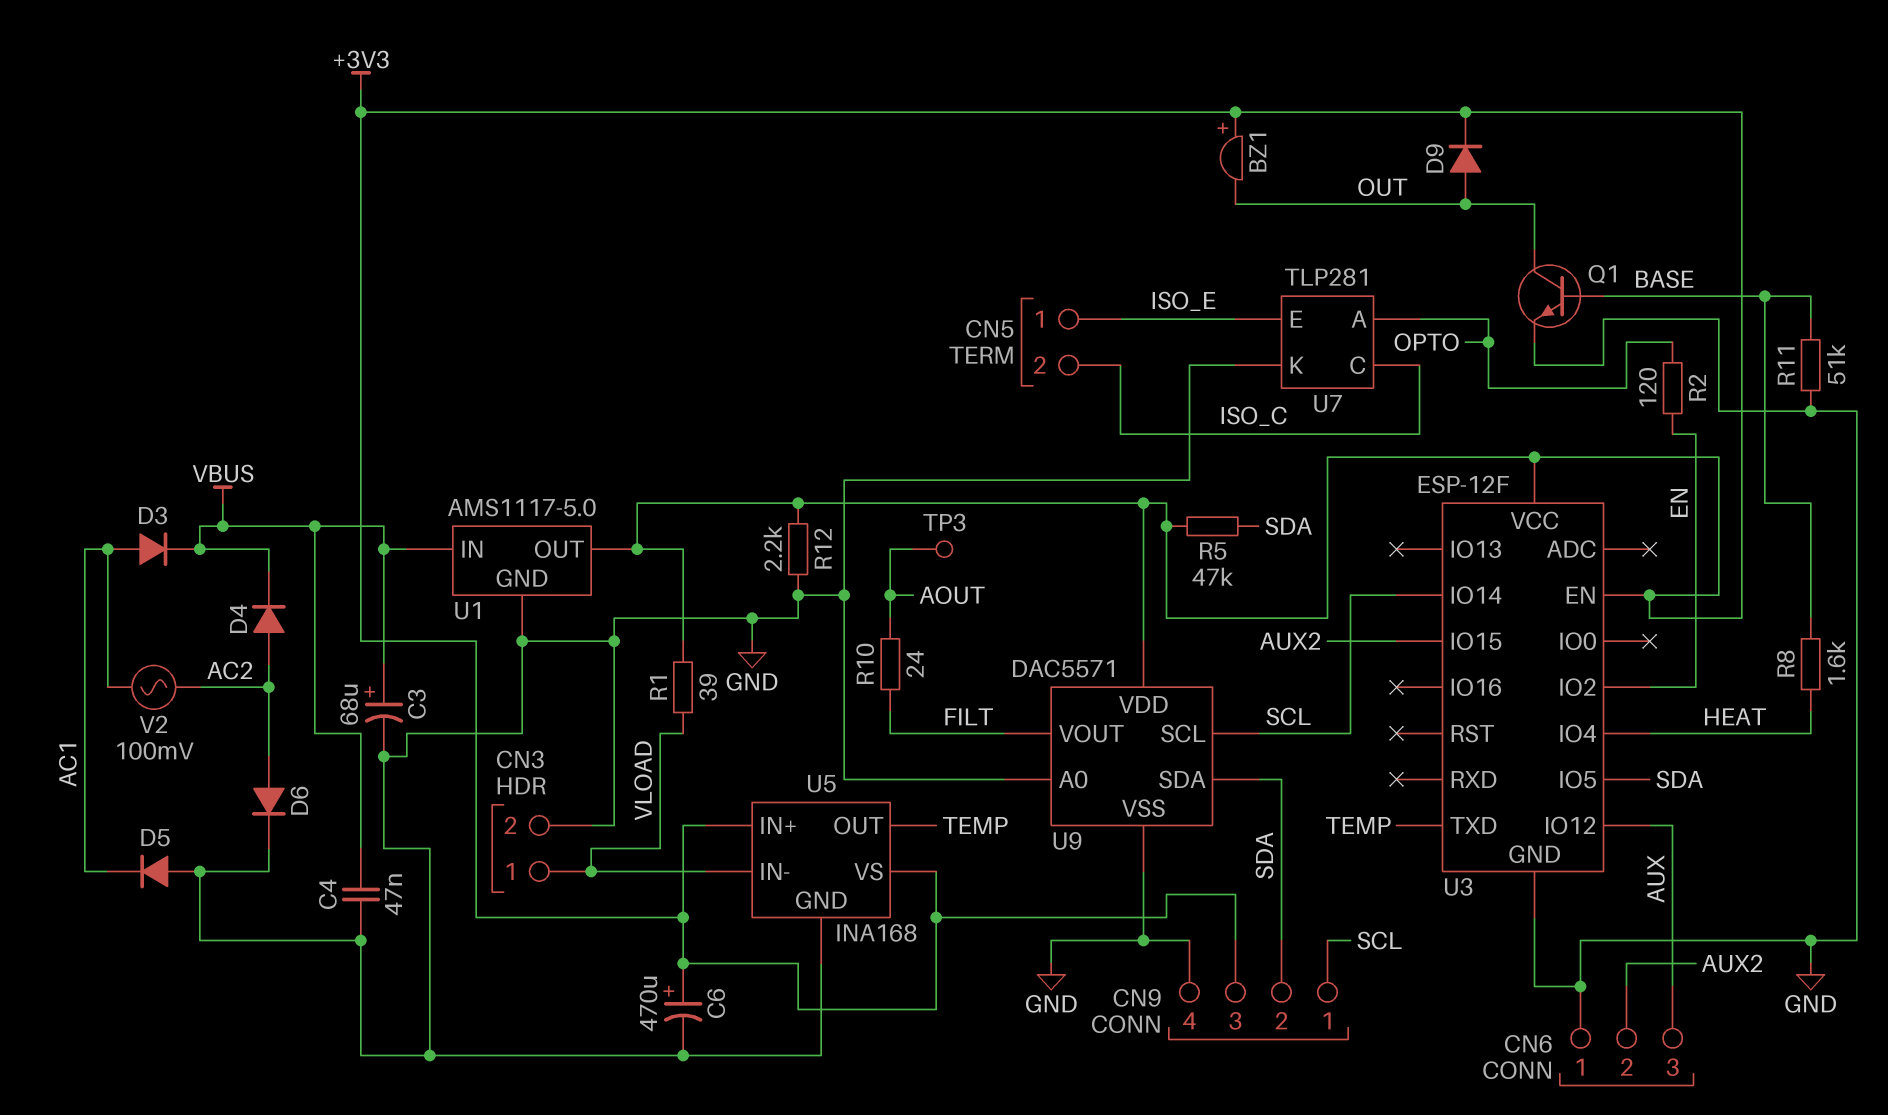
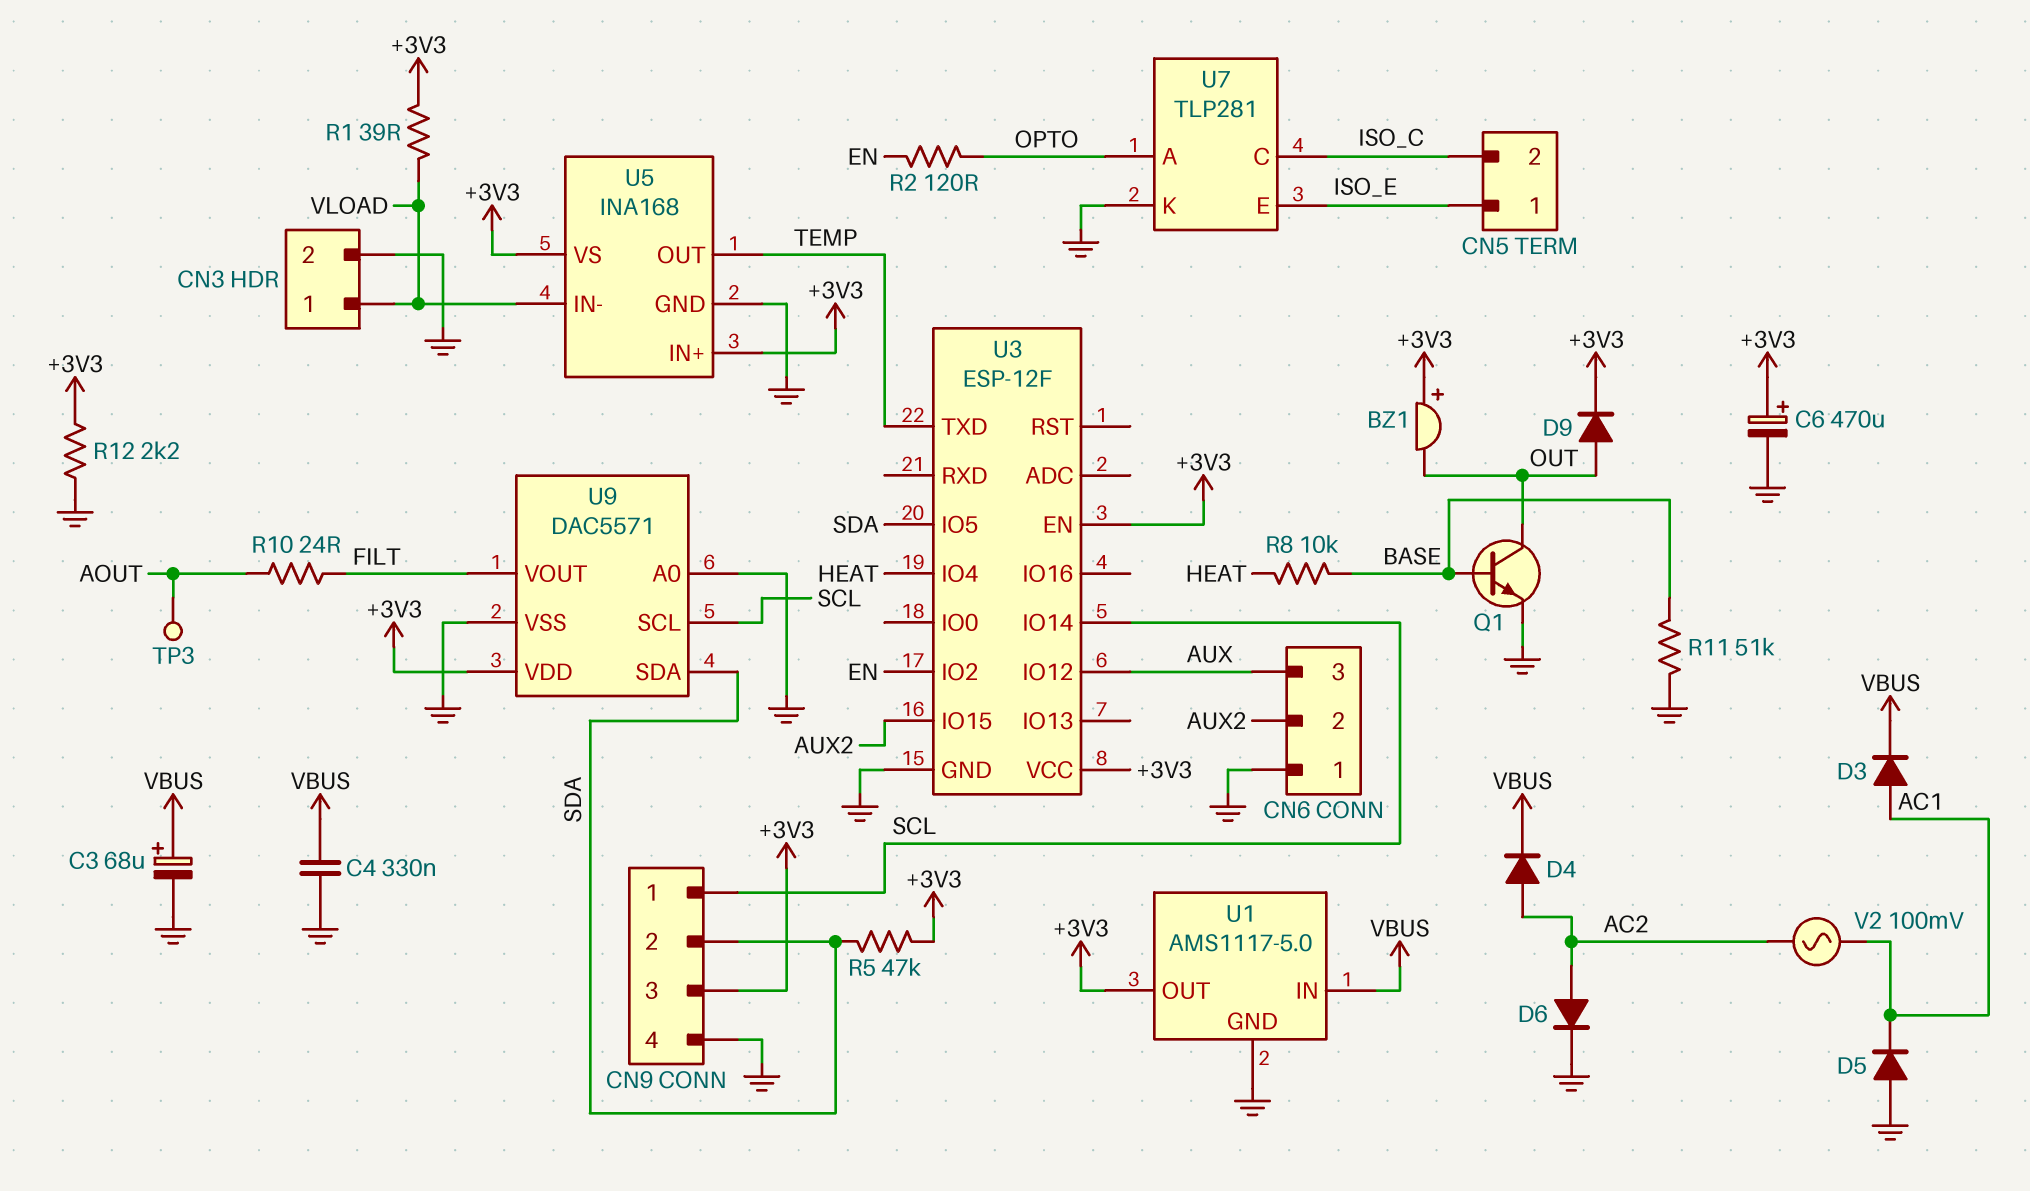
C4: 47nF (GND, VBUS) -> 330nF (GND, VBUS)
R8: 1.6k (BASE, HEAT) -> 10k (BASE, HEAT)

